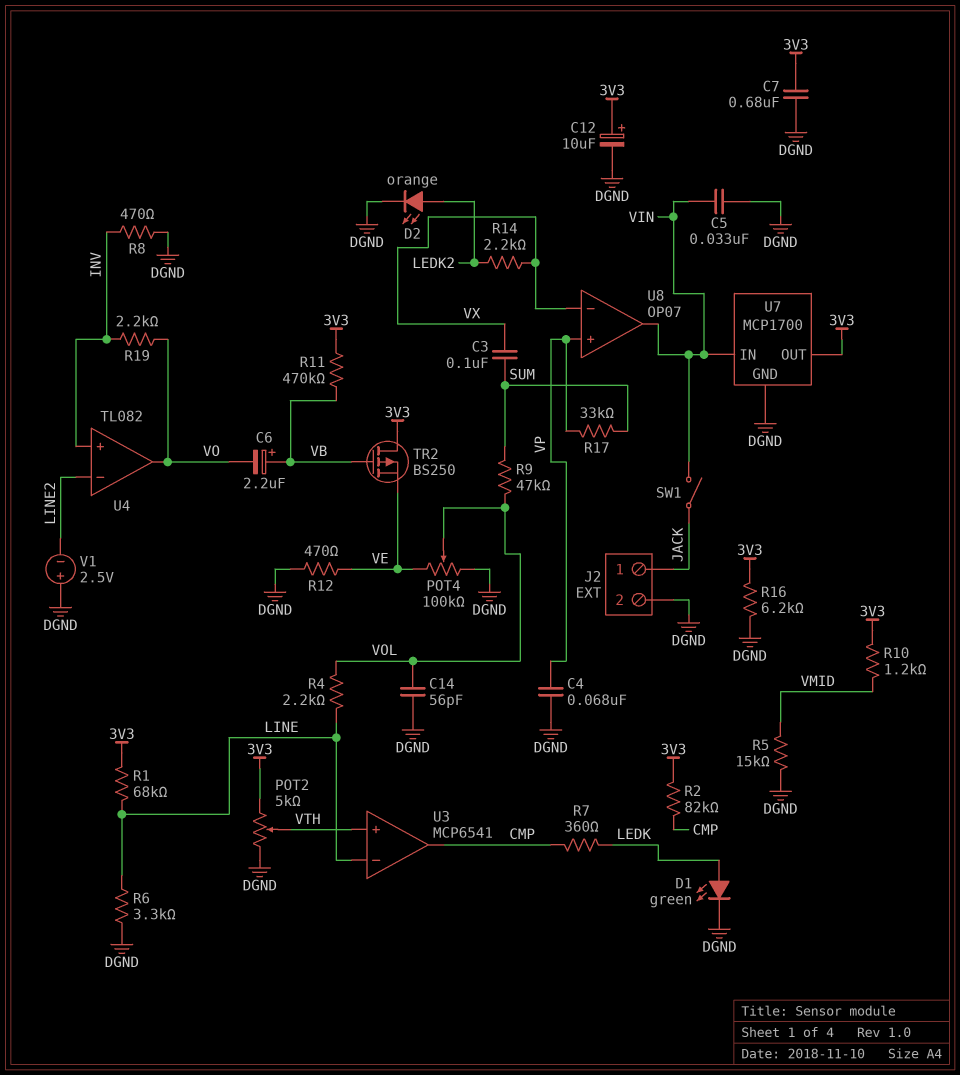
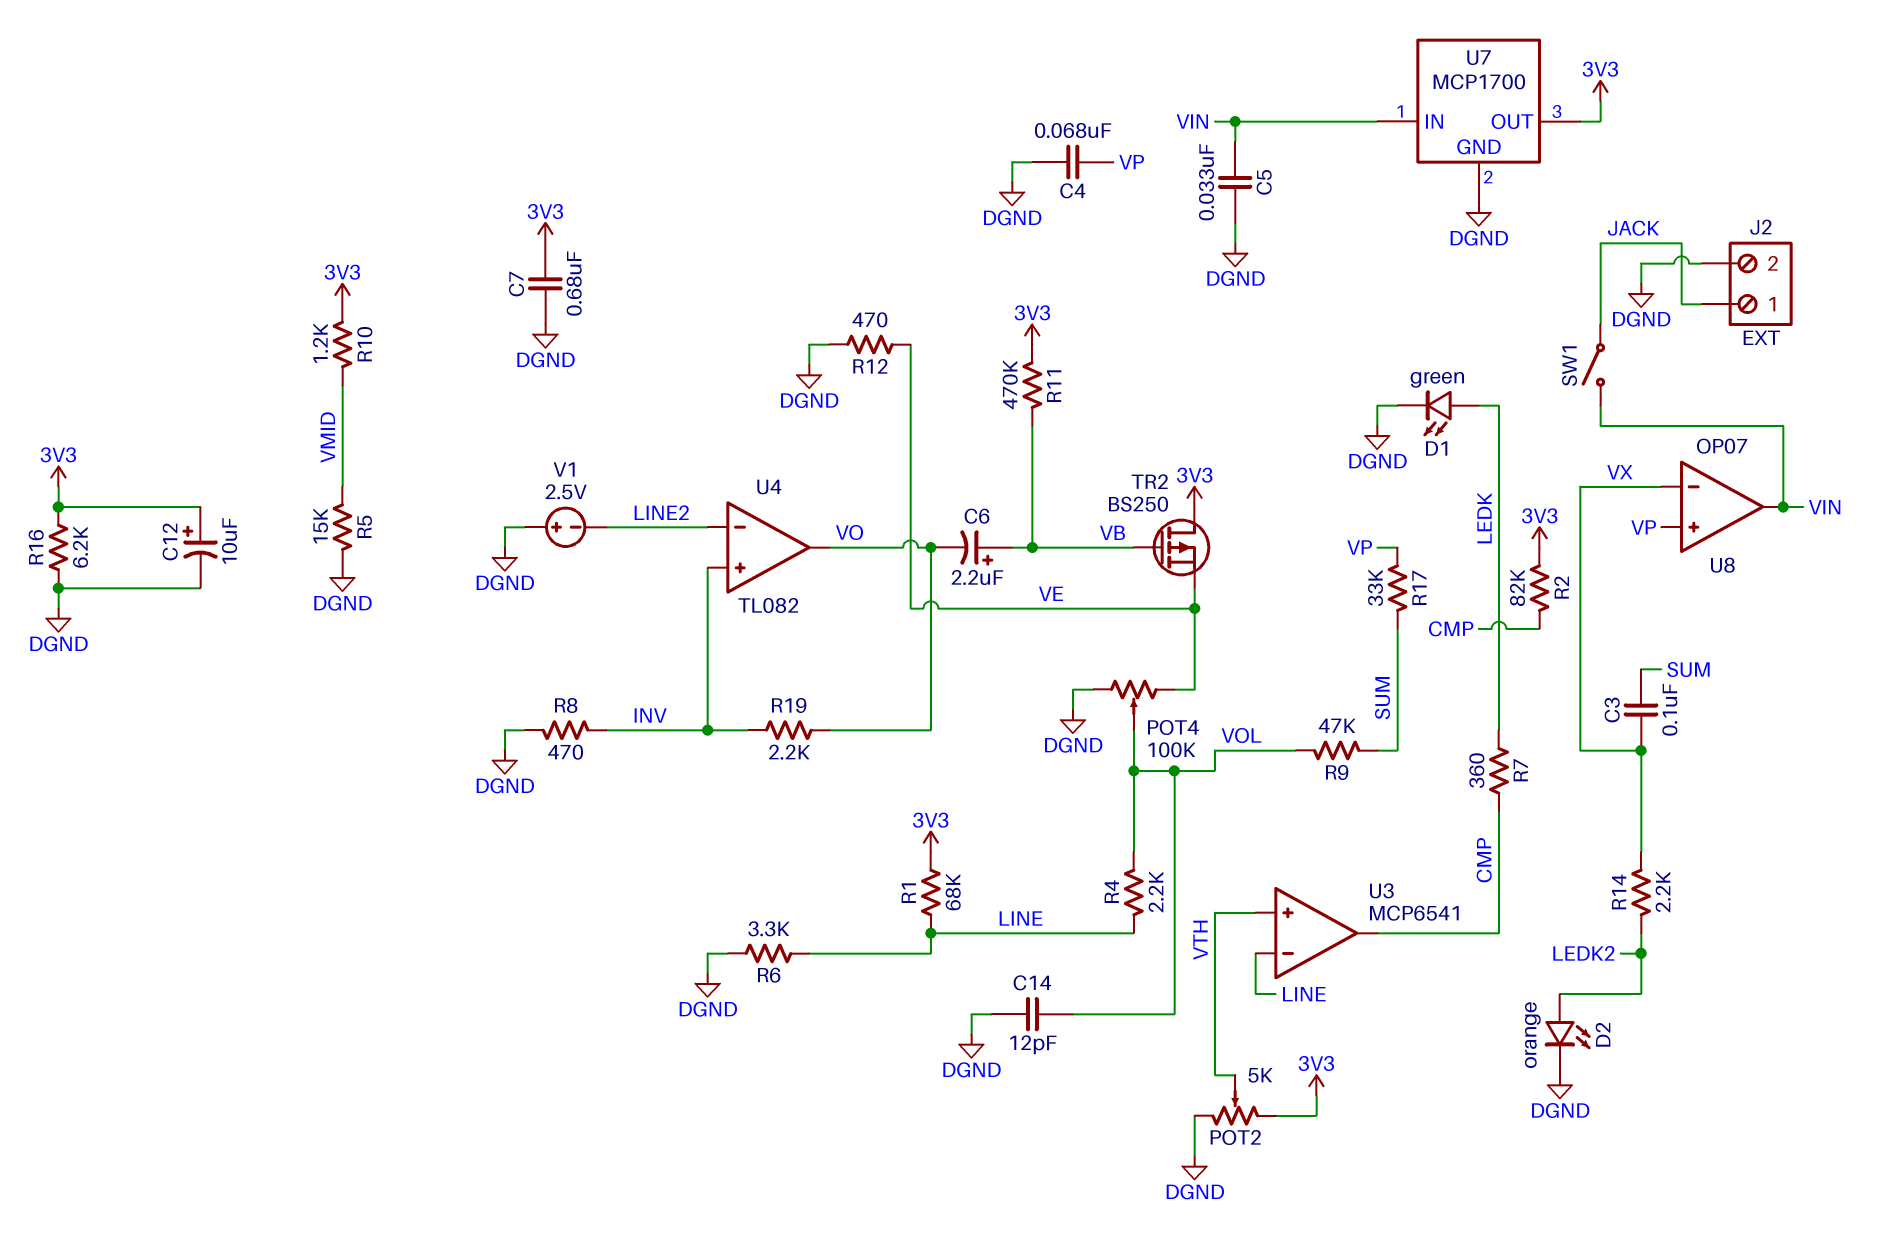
C14: 56pF (DGND, VOL) -> 12pF (DGND, VOL)

